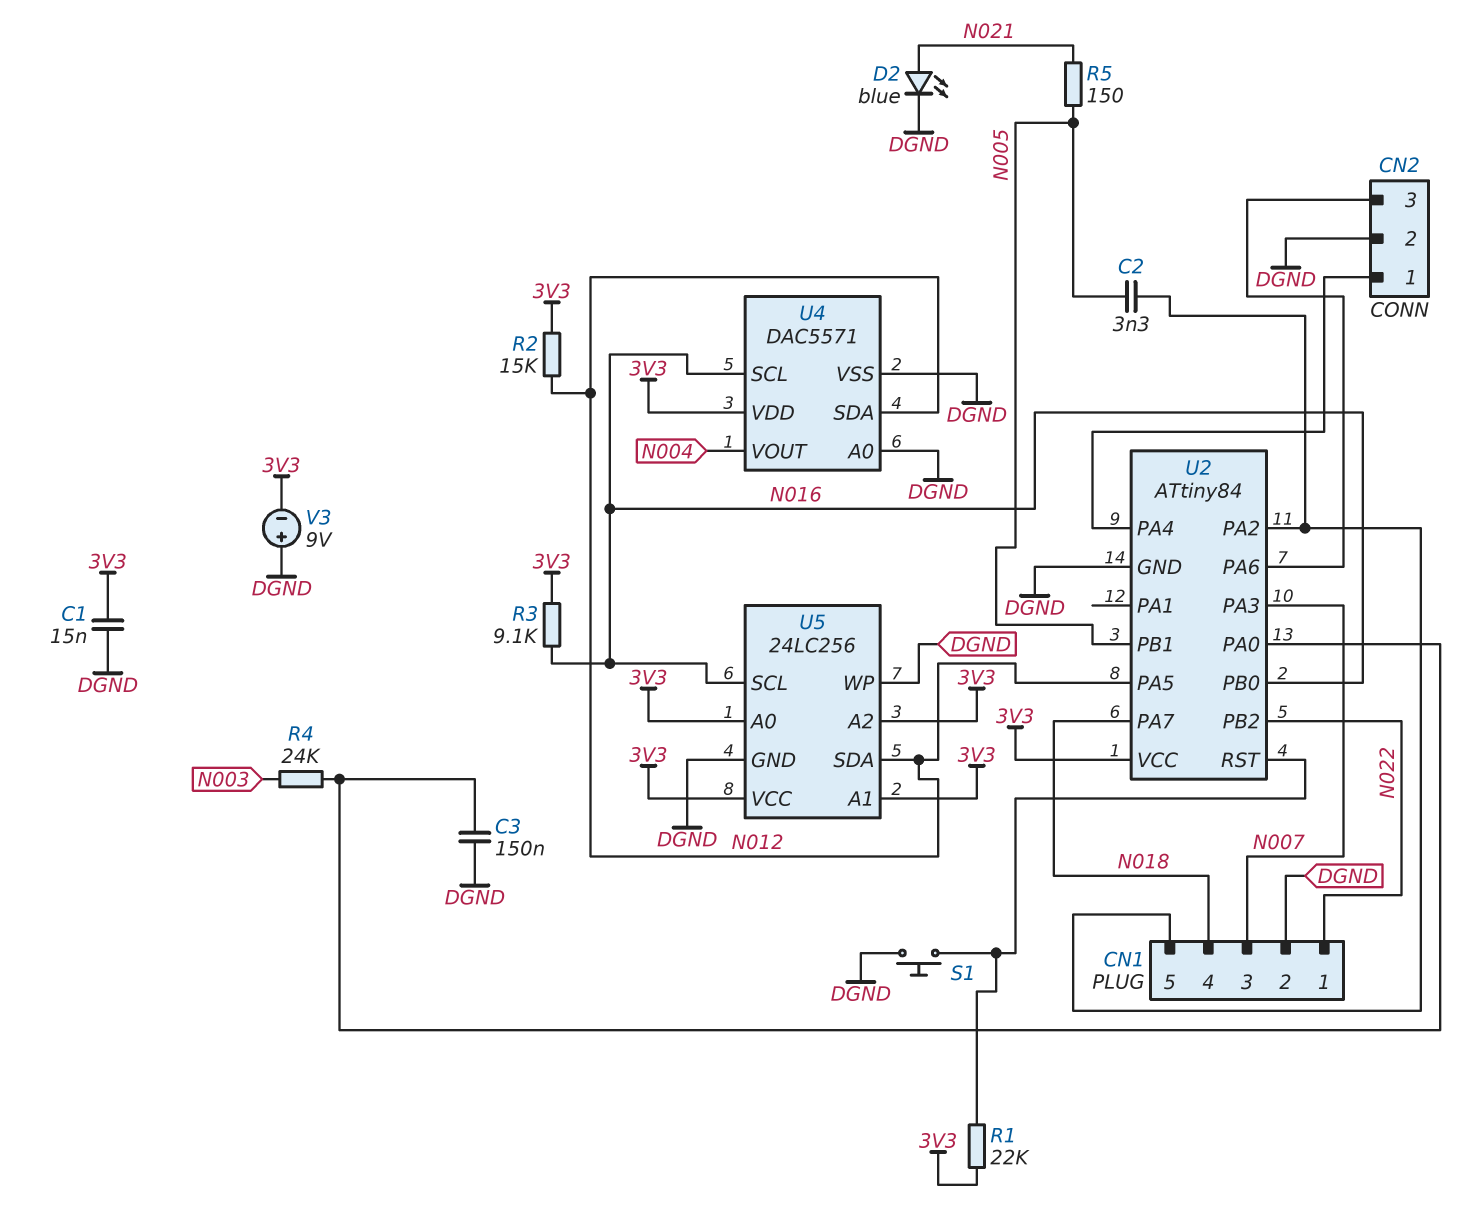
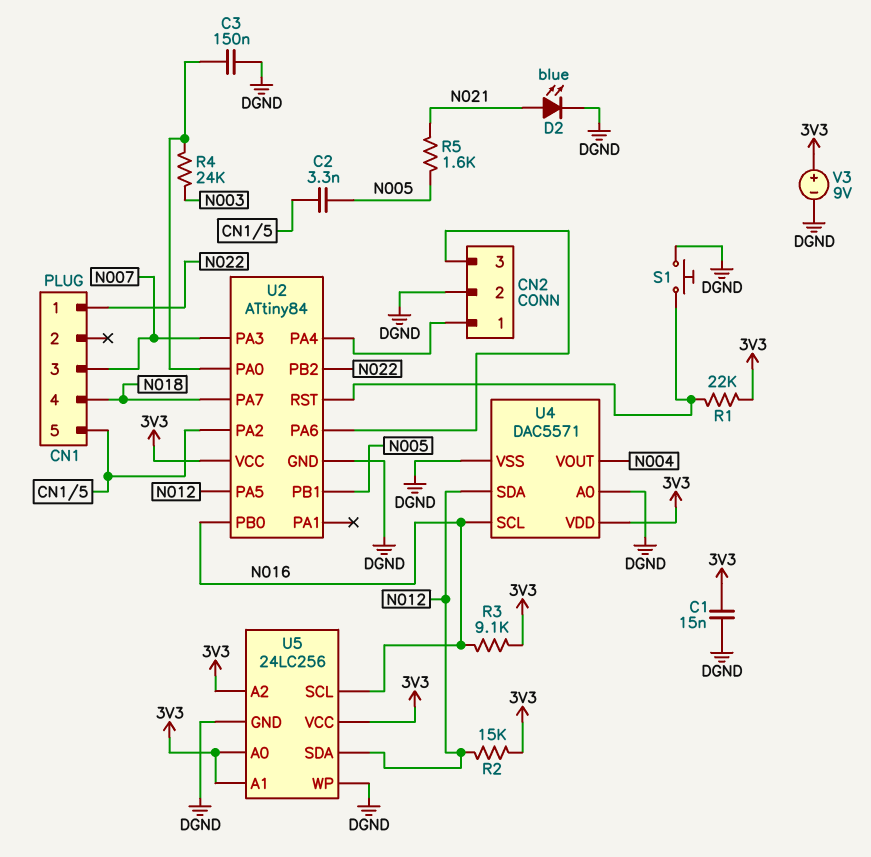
CN1 pin 2: DGND -> none
R5: 150 (N005, N021) -> 1.6k (N005, N021)
V3: 9V (plus DGND, minus 3V3) -> 9V (plus 3V3, minus DGND)

